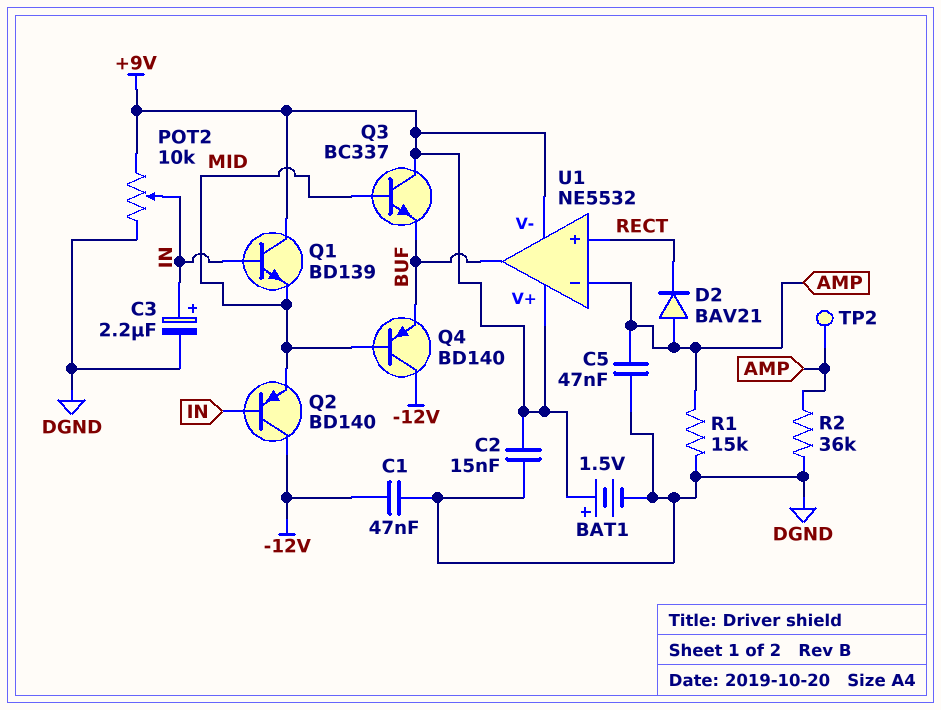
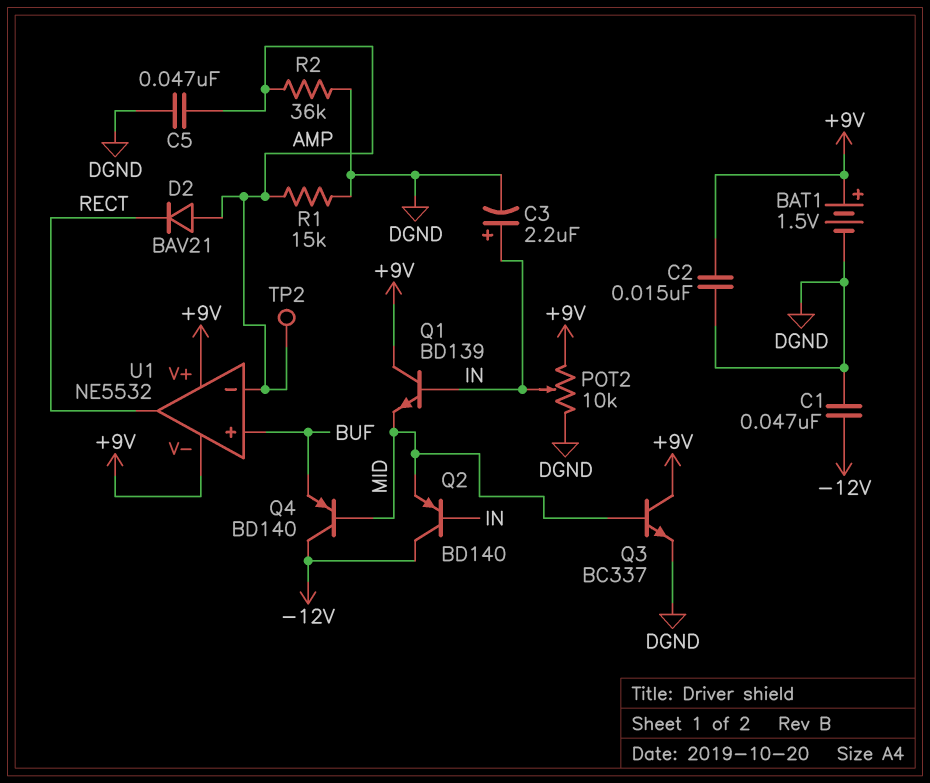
Q3: NPN BC337 (B MID, C +9V, E BUF) -> NPN BC337 (B MID, C +9V, E DGND)
U1 pin in+: RECT -> BUF
U1 pin out: BUF -> RECT

